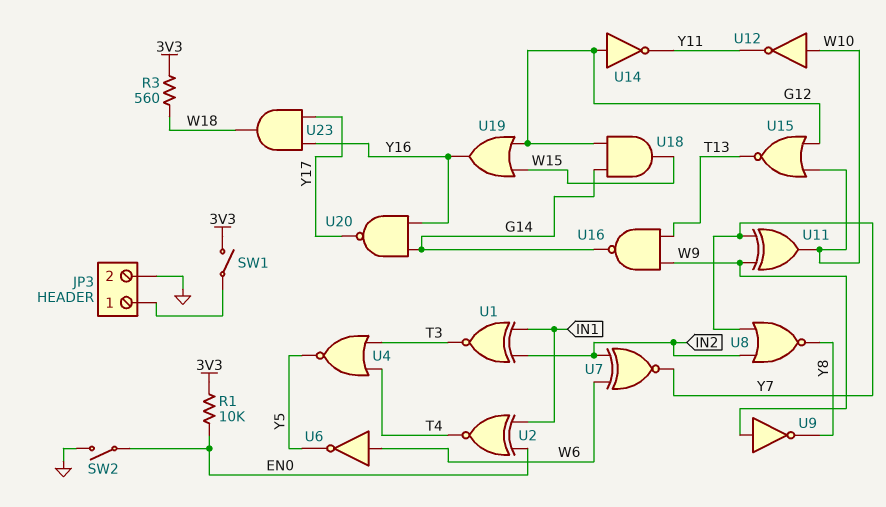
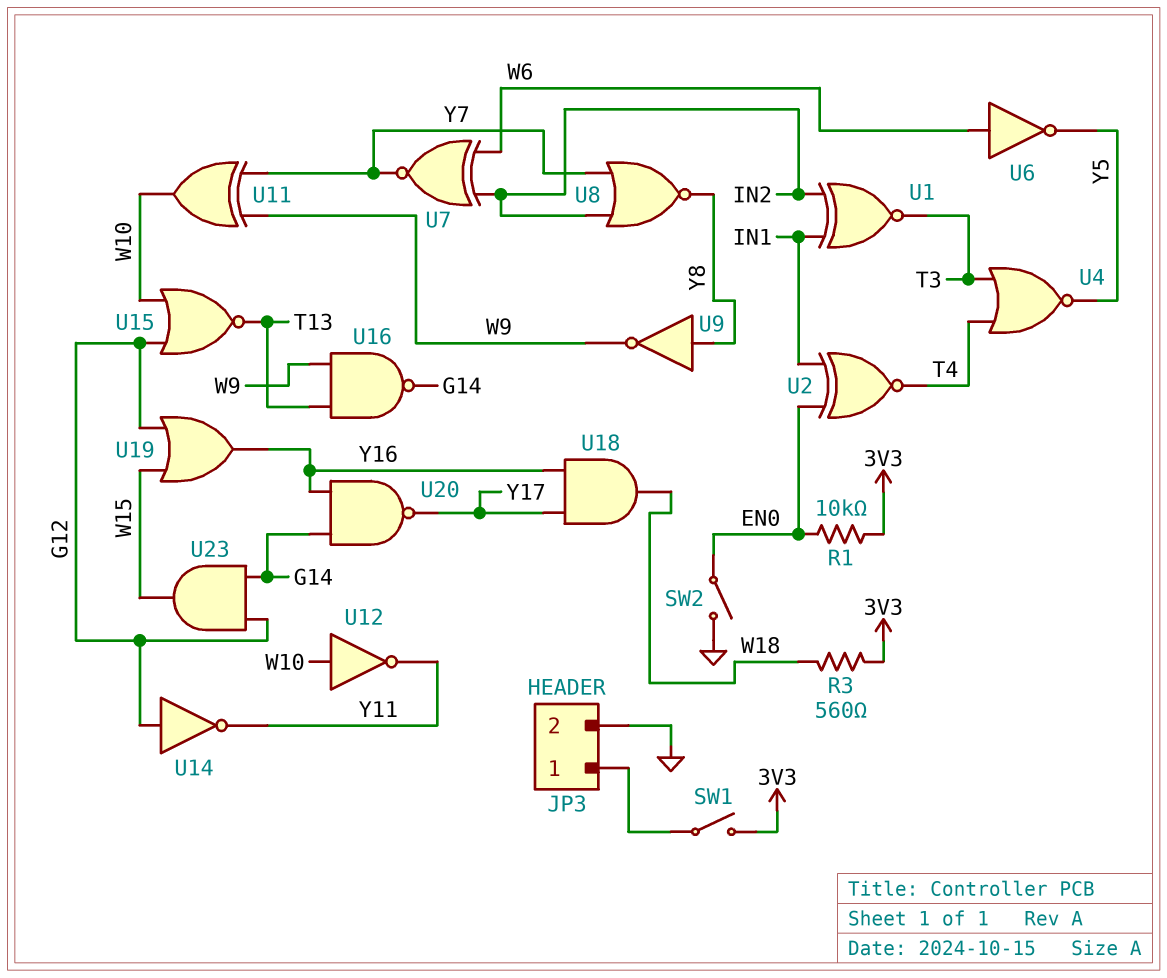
U9: NOT (in W9, out Y8) -> NOT (in Y8, out W9)
U18: AND (in G12, in G14, out W15) -> AND (in Y16, in Y17, out W18)
U23: AND (in Y16, in Y17, out W18) -> AND (in G12, in G14, out W15)

